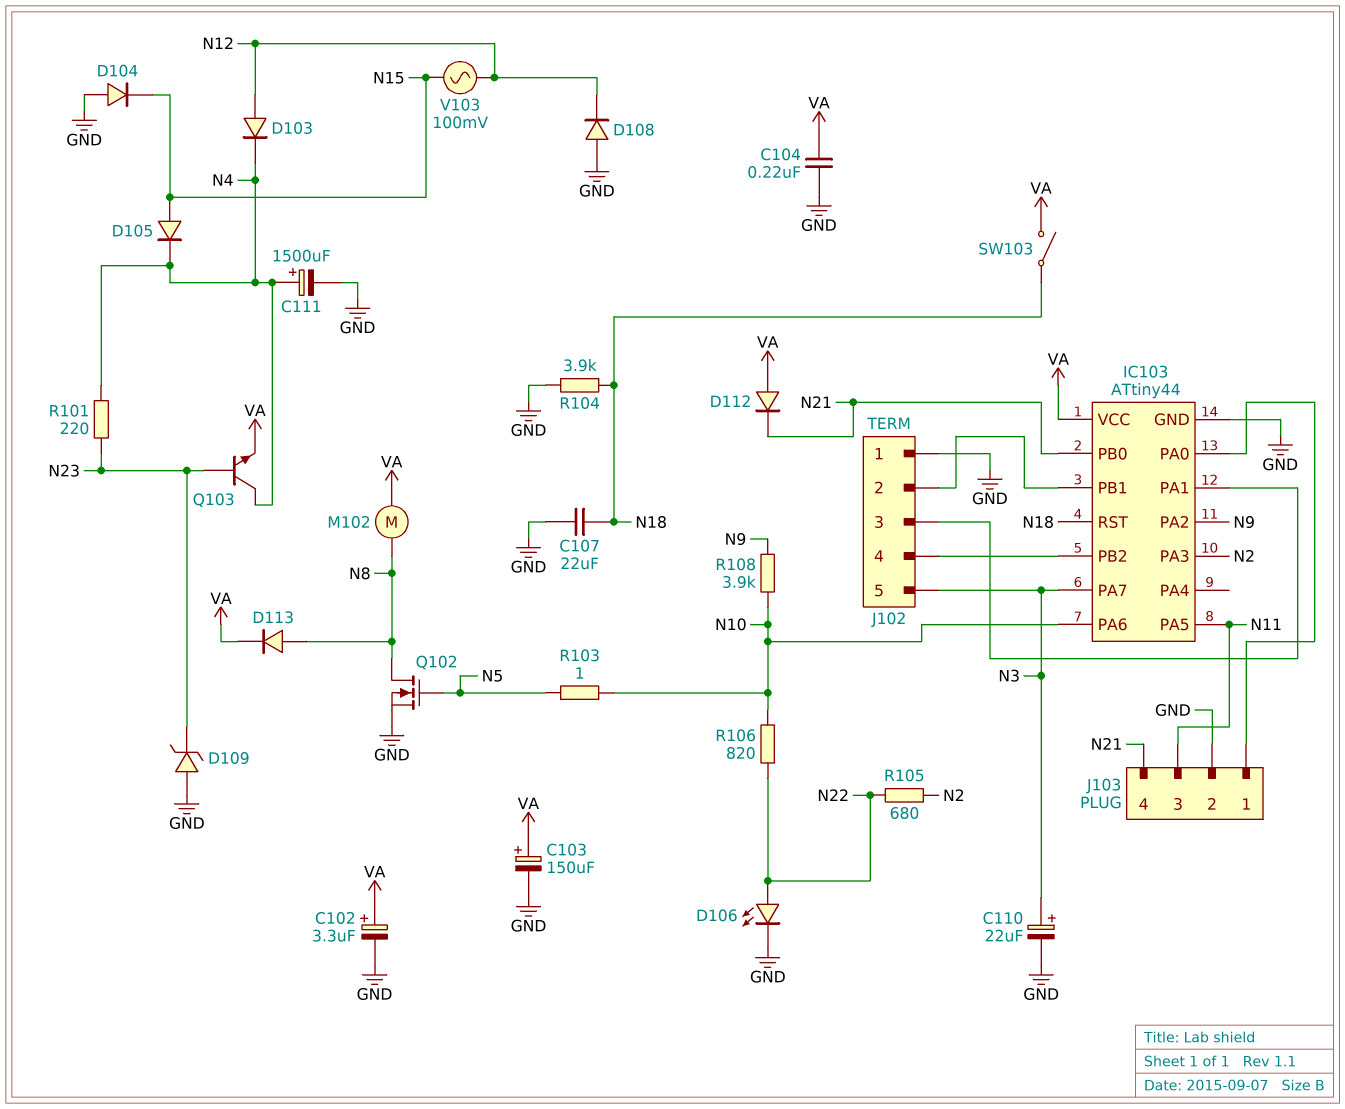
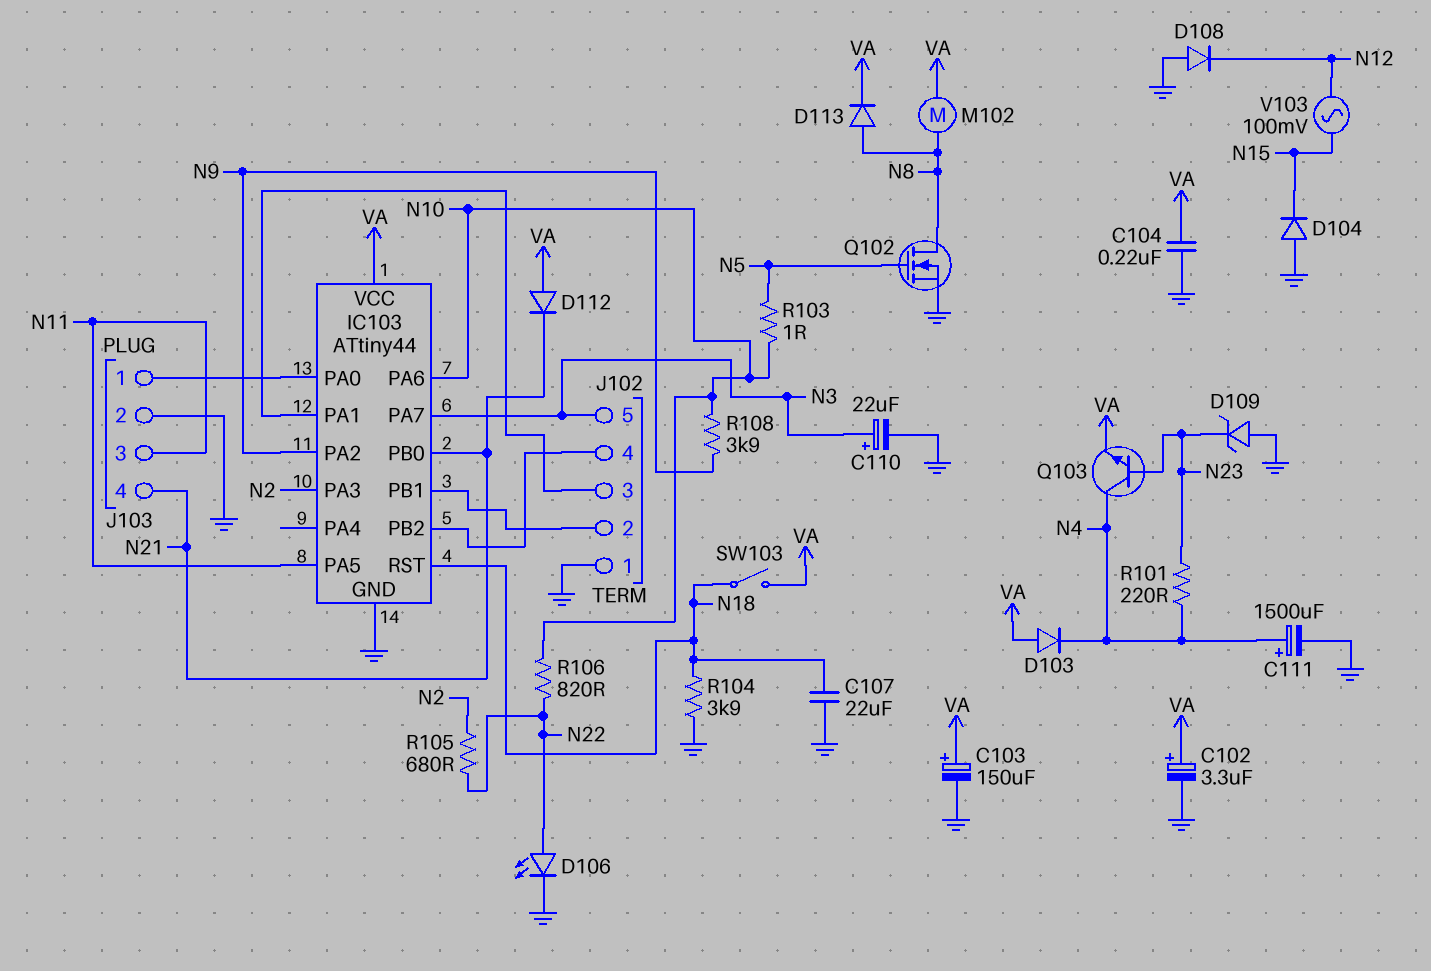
D103: diode (A N12, K N4) -> diode (A VA, K N4)
D105: diode (A N15, K N4) -> none

